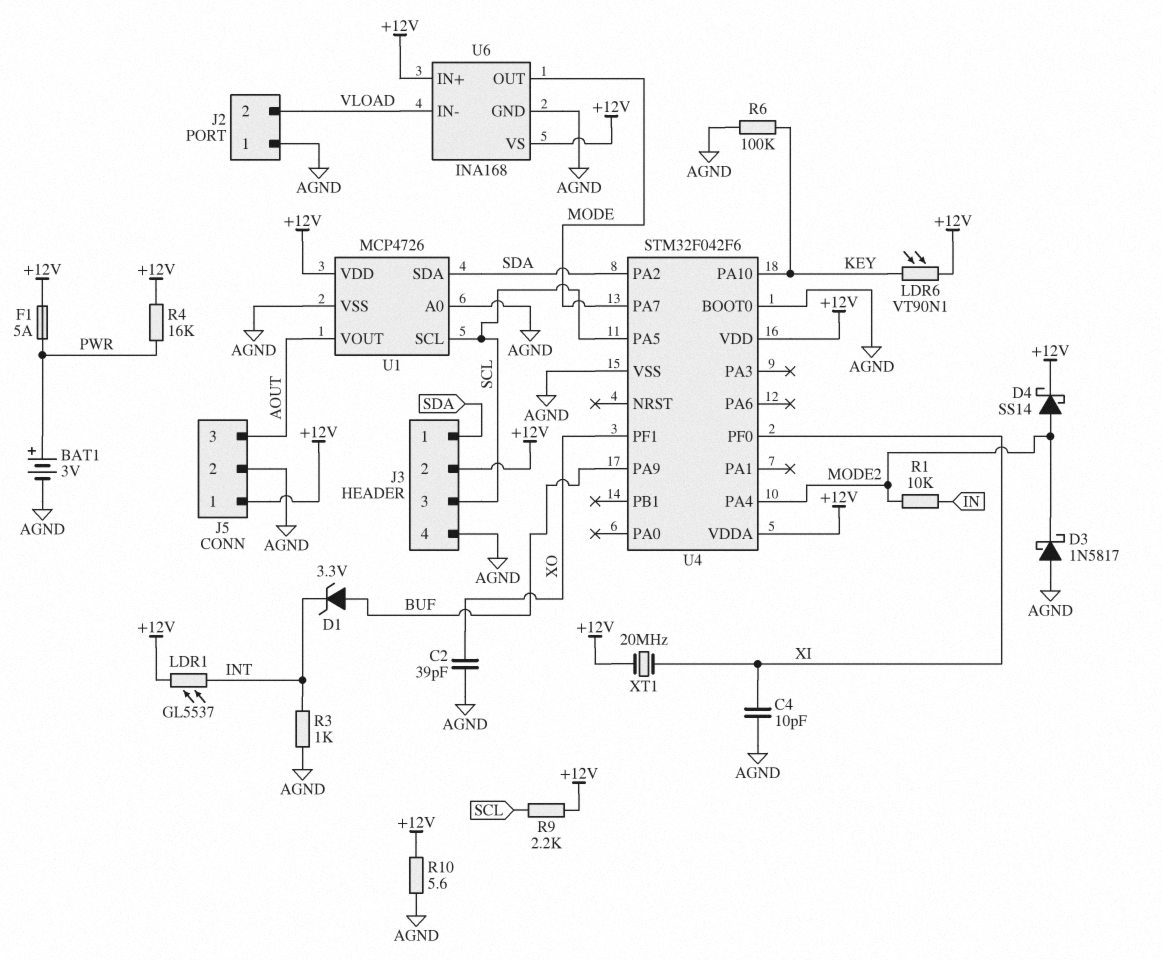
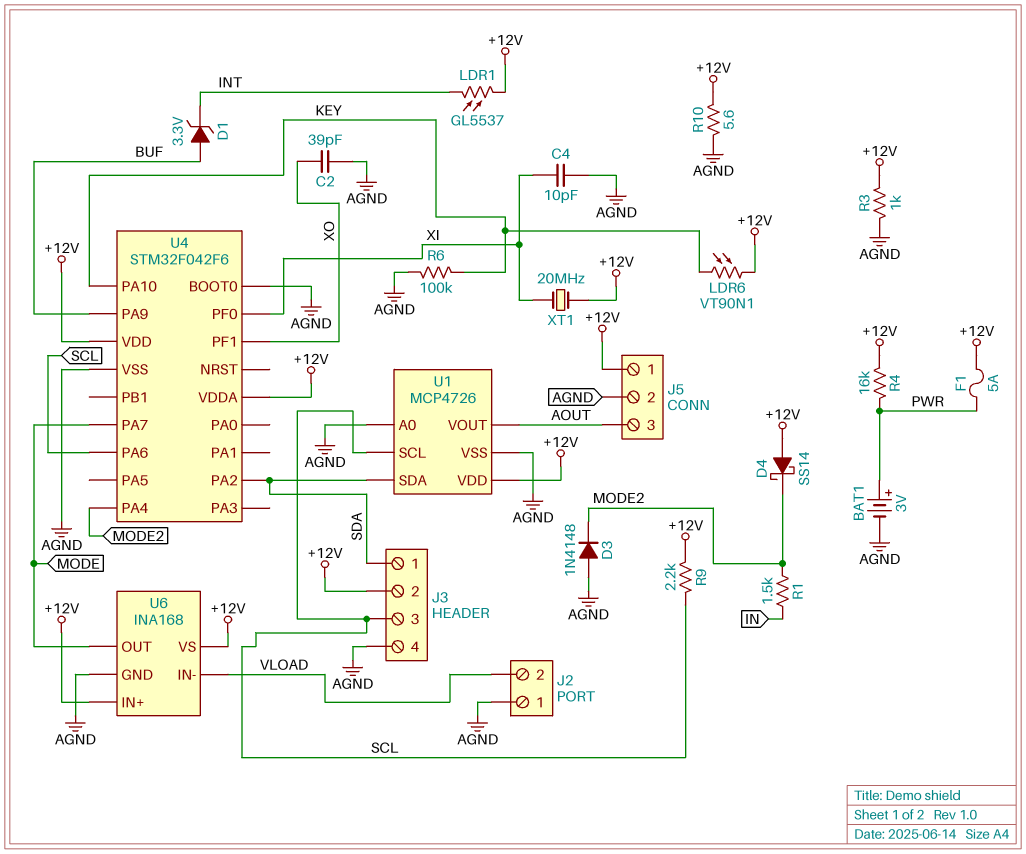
D3: schottky 1N5817 (A AGND, K MODE2) -> diode 1N4148 (A AGND, K MODE2)
D4: schottky SS14 (A MODE2, K +12V) -> schottky SS14 (A +12V, K MODE2)
R1: 10k (IN, MODE2) -> 1.5k (IN, MODE2)
R3: 1k (AGND, INT) -> 1k (+12V, AGND)
U4 pin PA5: SCL -> none
U4 pin PA6: none -> SCL

